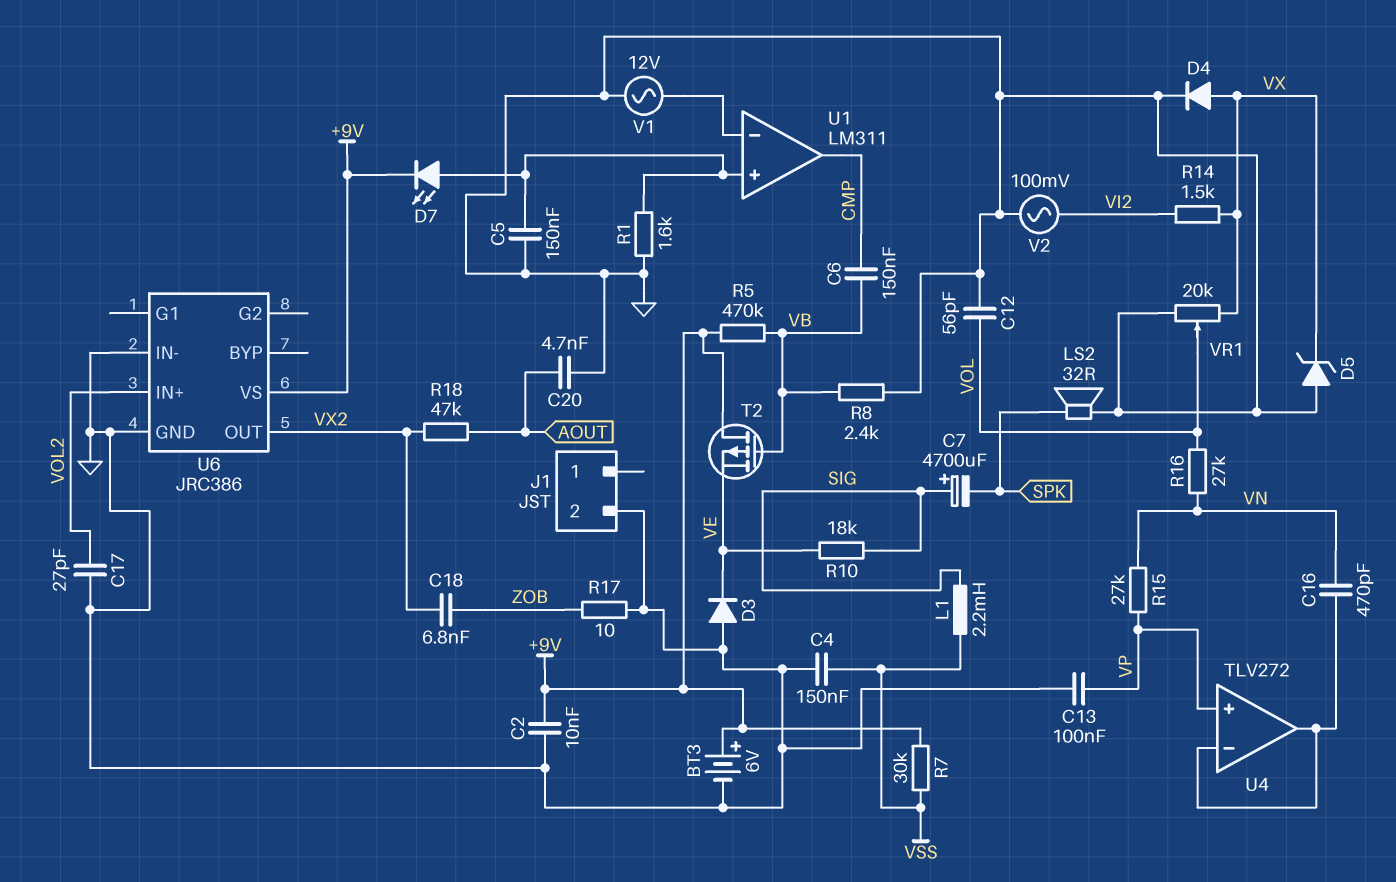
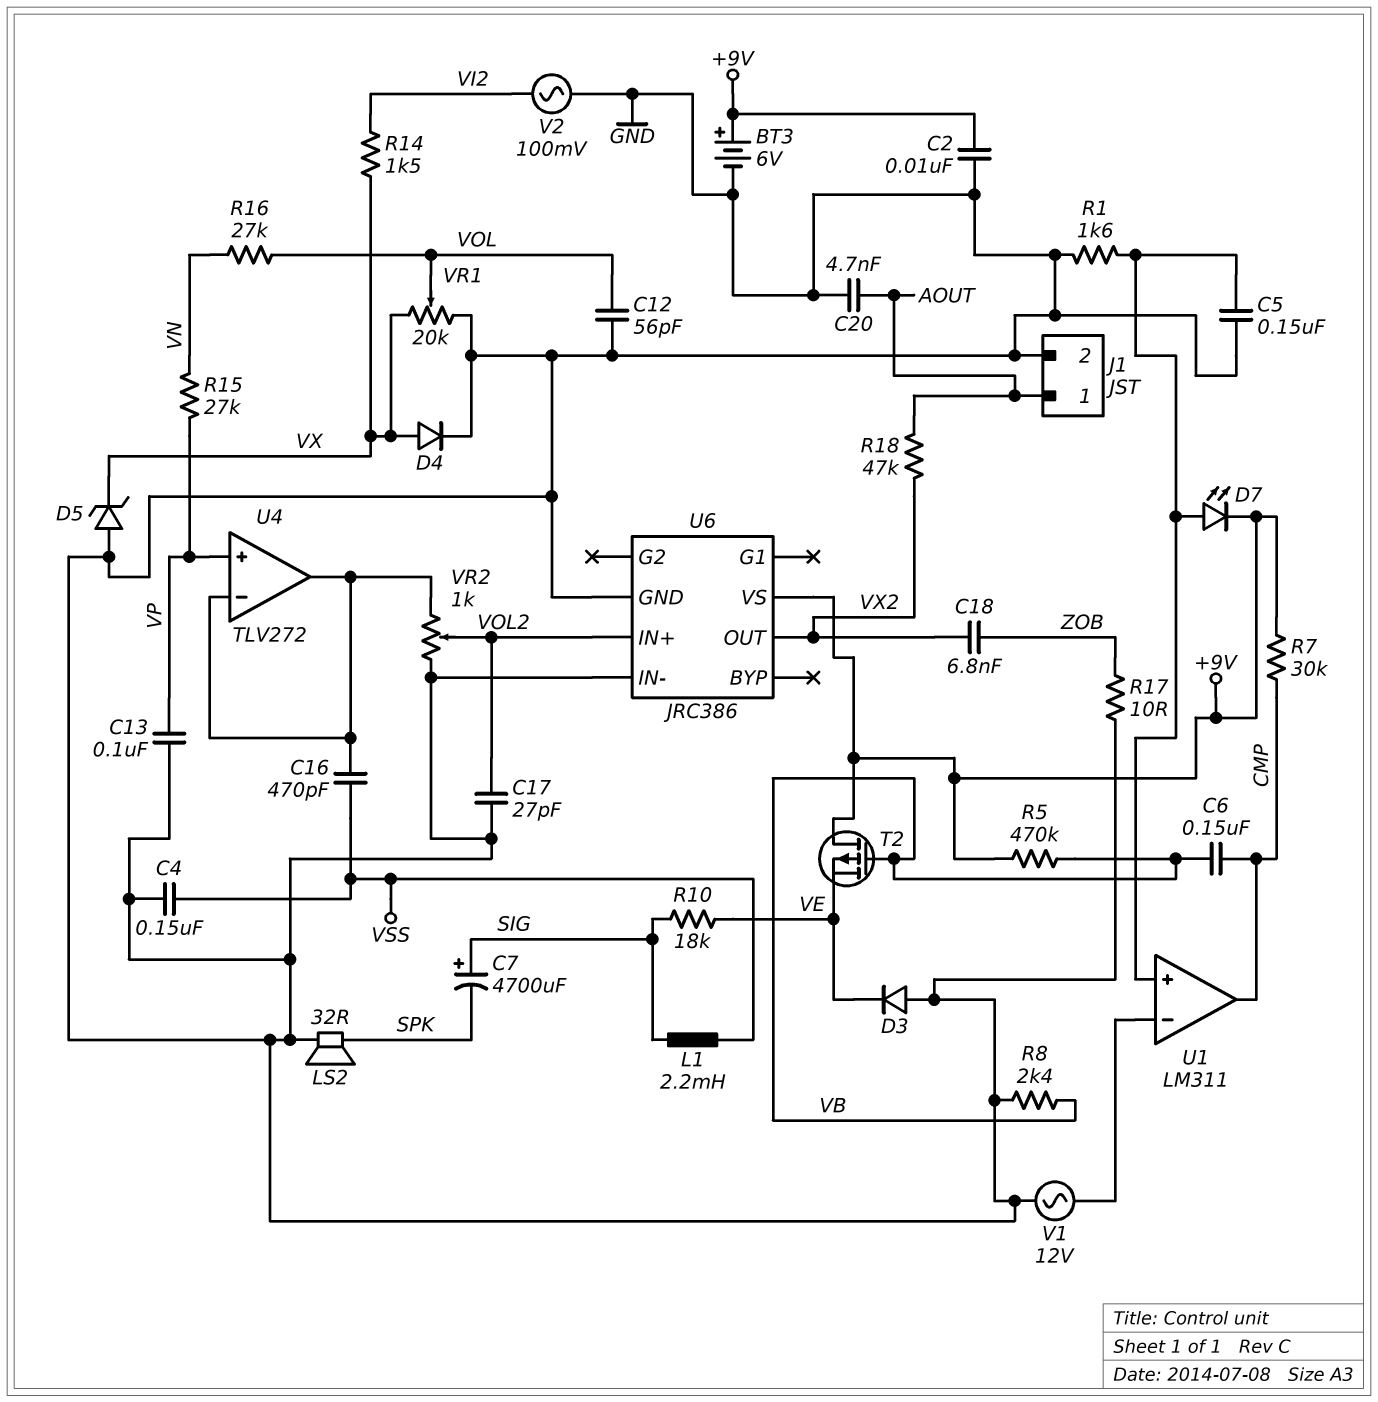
C16: 470pF (U4/in-, VN) -> 470pF (U4/in-, VSS)
J1 pin 1: none -> AOUT
R7: 30k (+9V, VSS) -> 30k (+9V, CMP)
VR2: none -> 1k (GND, U4/in-, wiper VOL2)

